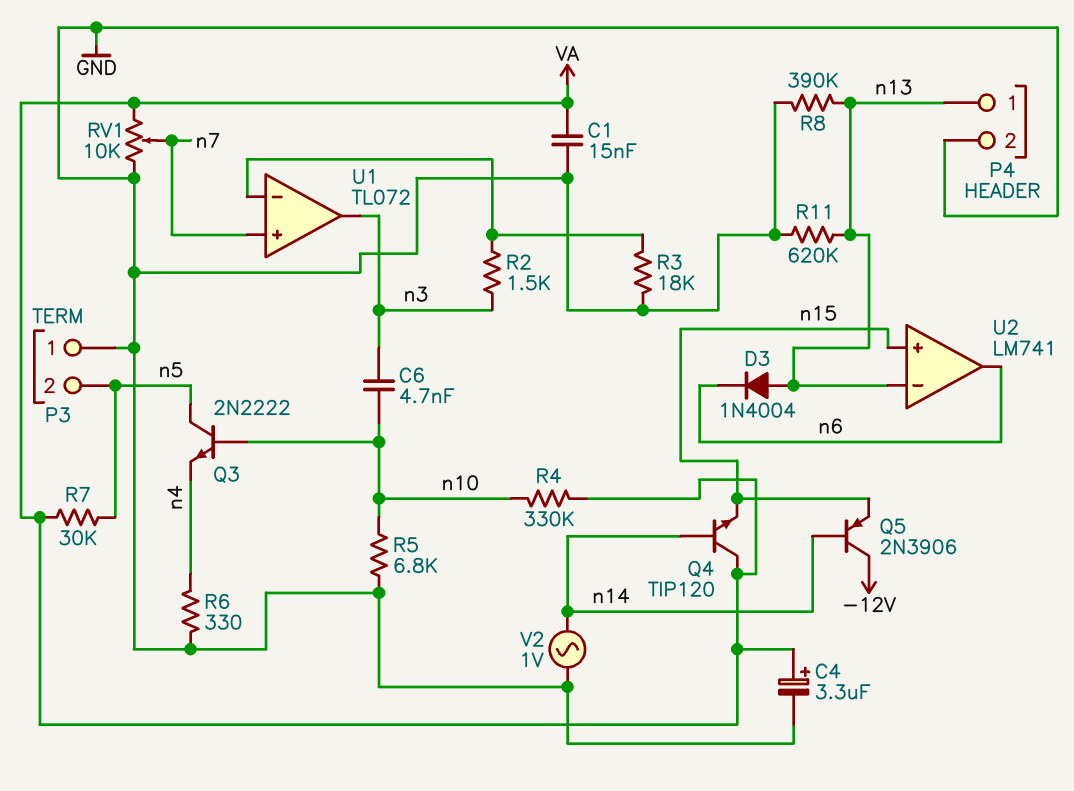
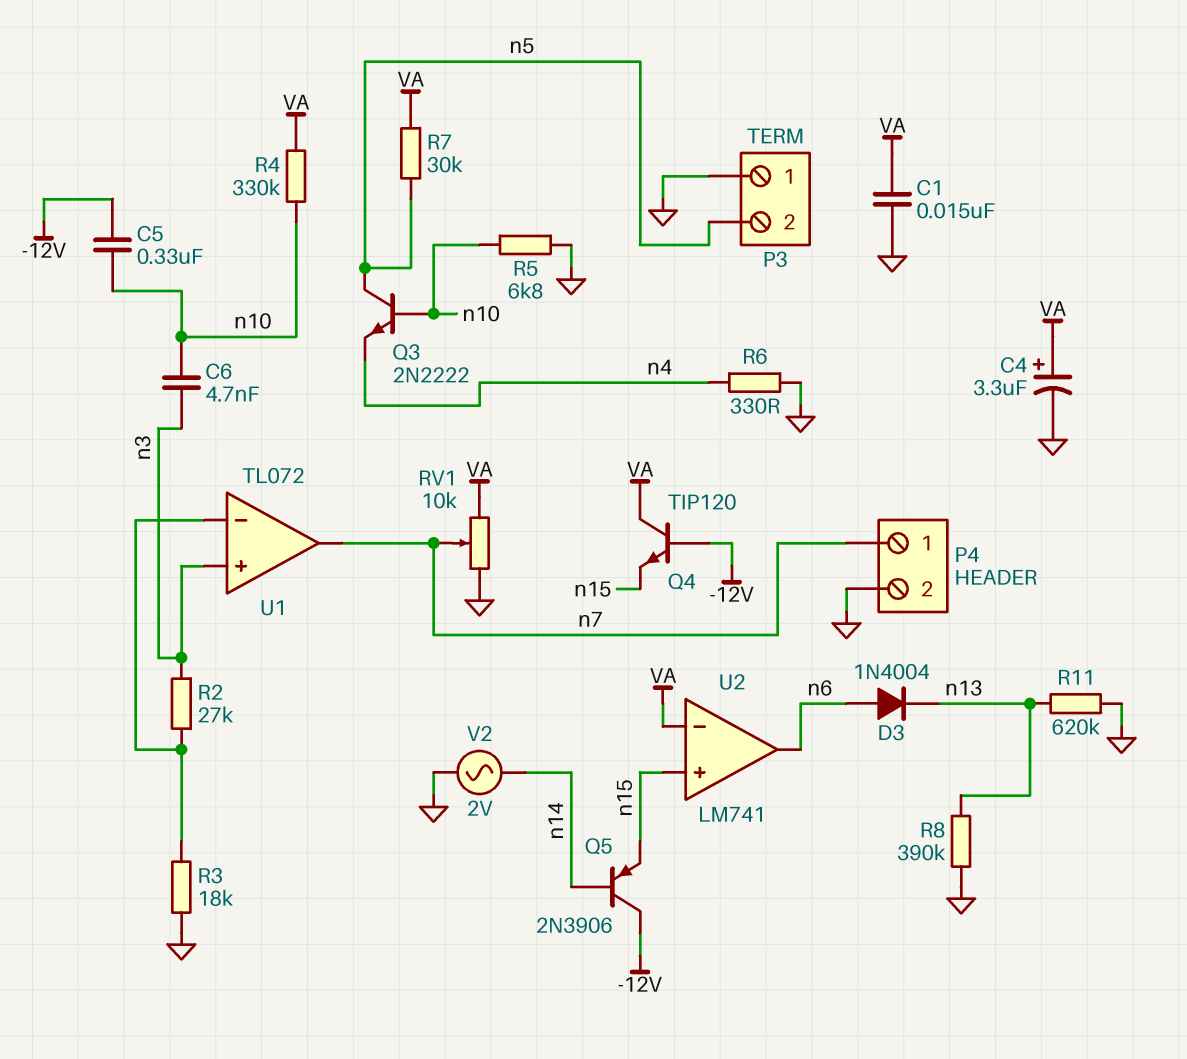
C5: none -> 330nF (-12V, n10)
D3: diode 1N4004 (A n13, K n6) -> diode 1N4004 (A n6, K n13)
P4 pin 1: n13 -> n7
Q4: NPN TIP120 (B n14, C VA, E n15) -> NPN TIP120 (B -12V, C VA, E n15)
R2: 1.5k (U1/in-, n3) -> 27k (U1/in-, n3)
U1 pin in+: n7 -> n3
U1 pin out: n3 -> n7
U2 pin in-: n13 -> VA
V2: AC 1V (GND, n14) -> AC 2V (GND, n14)

